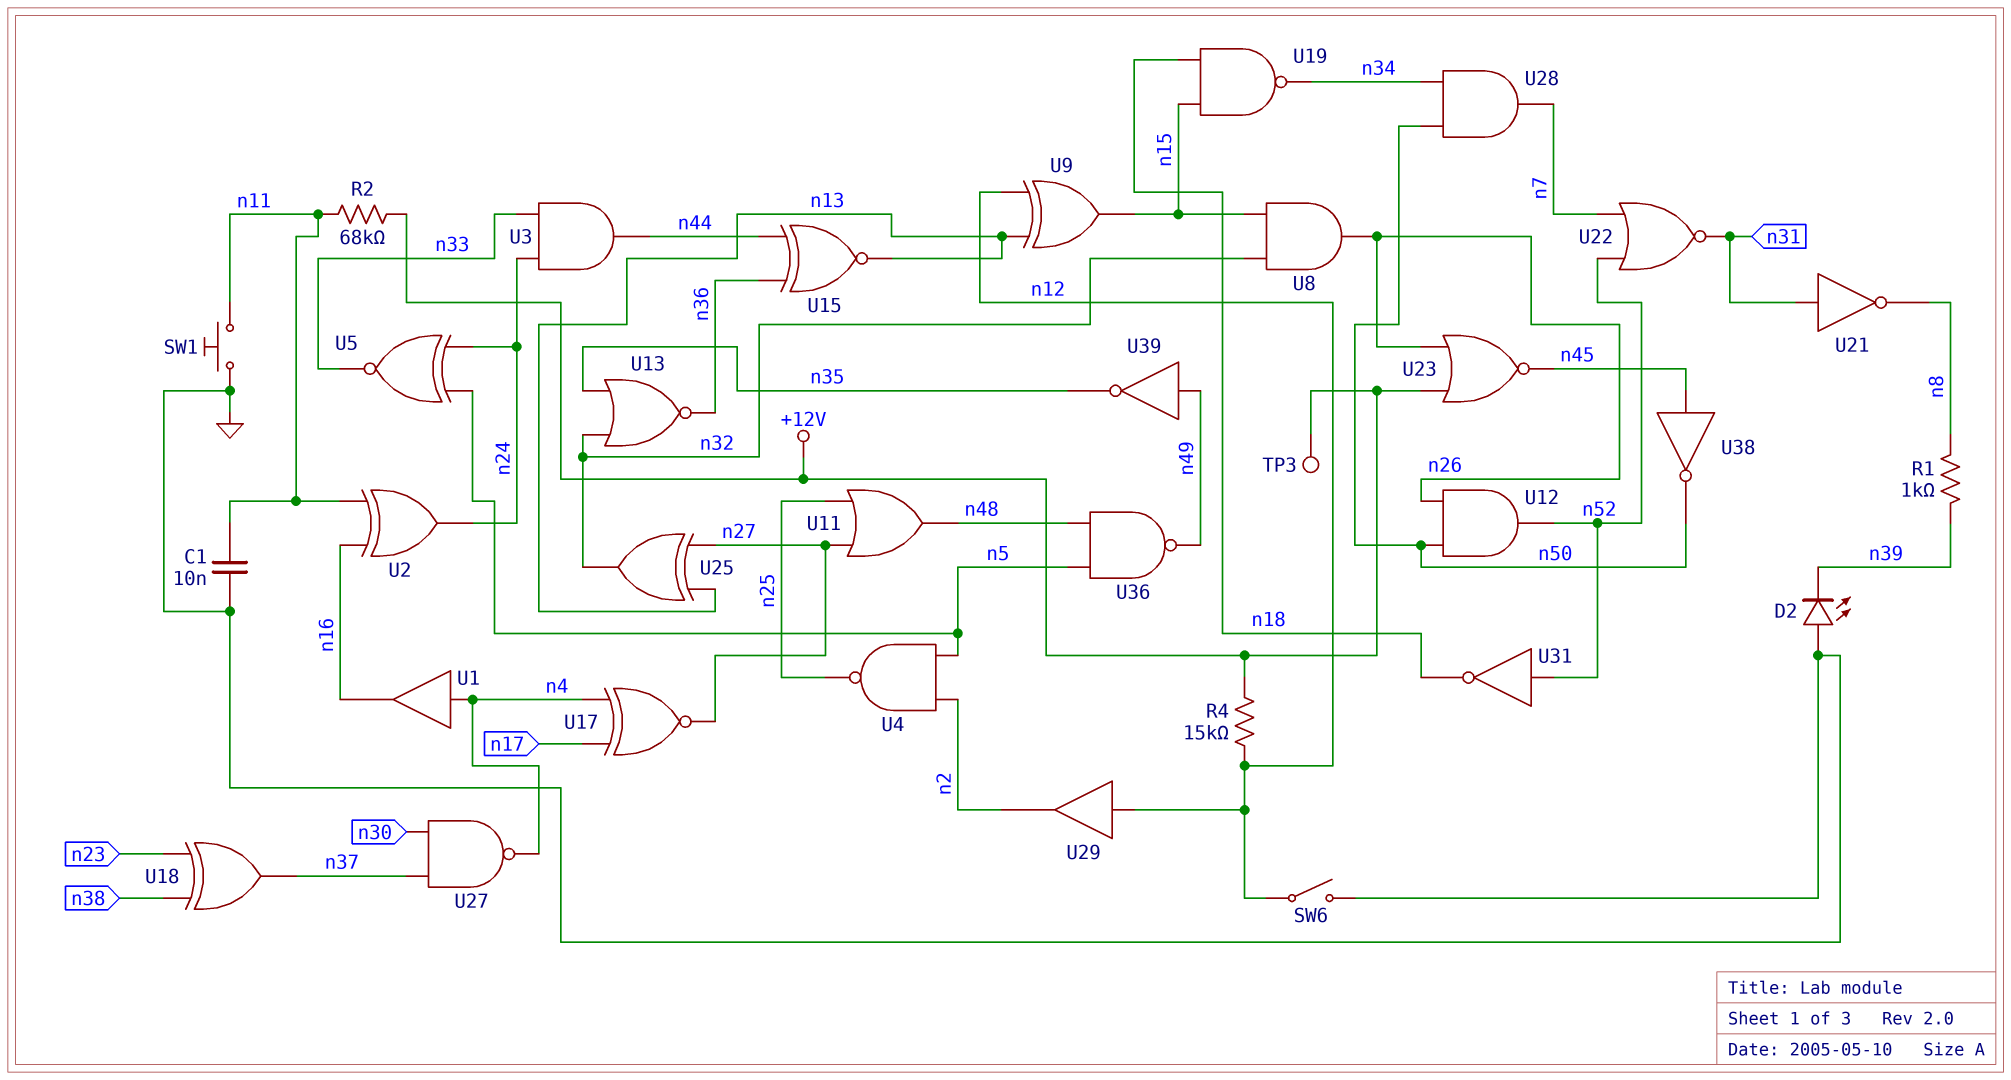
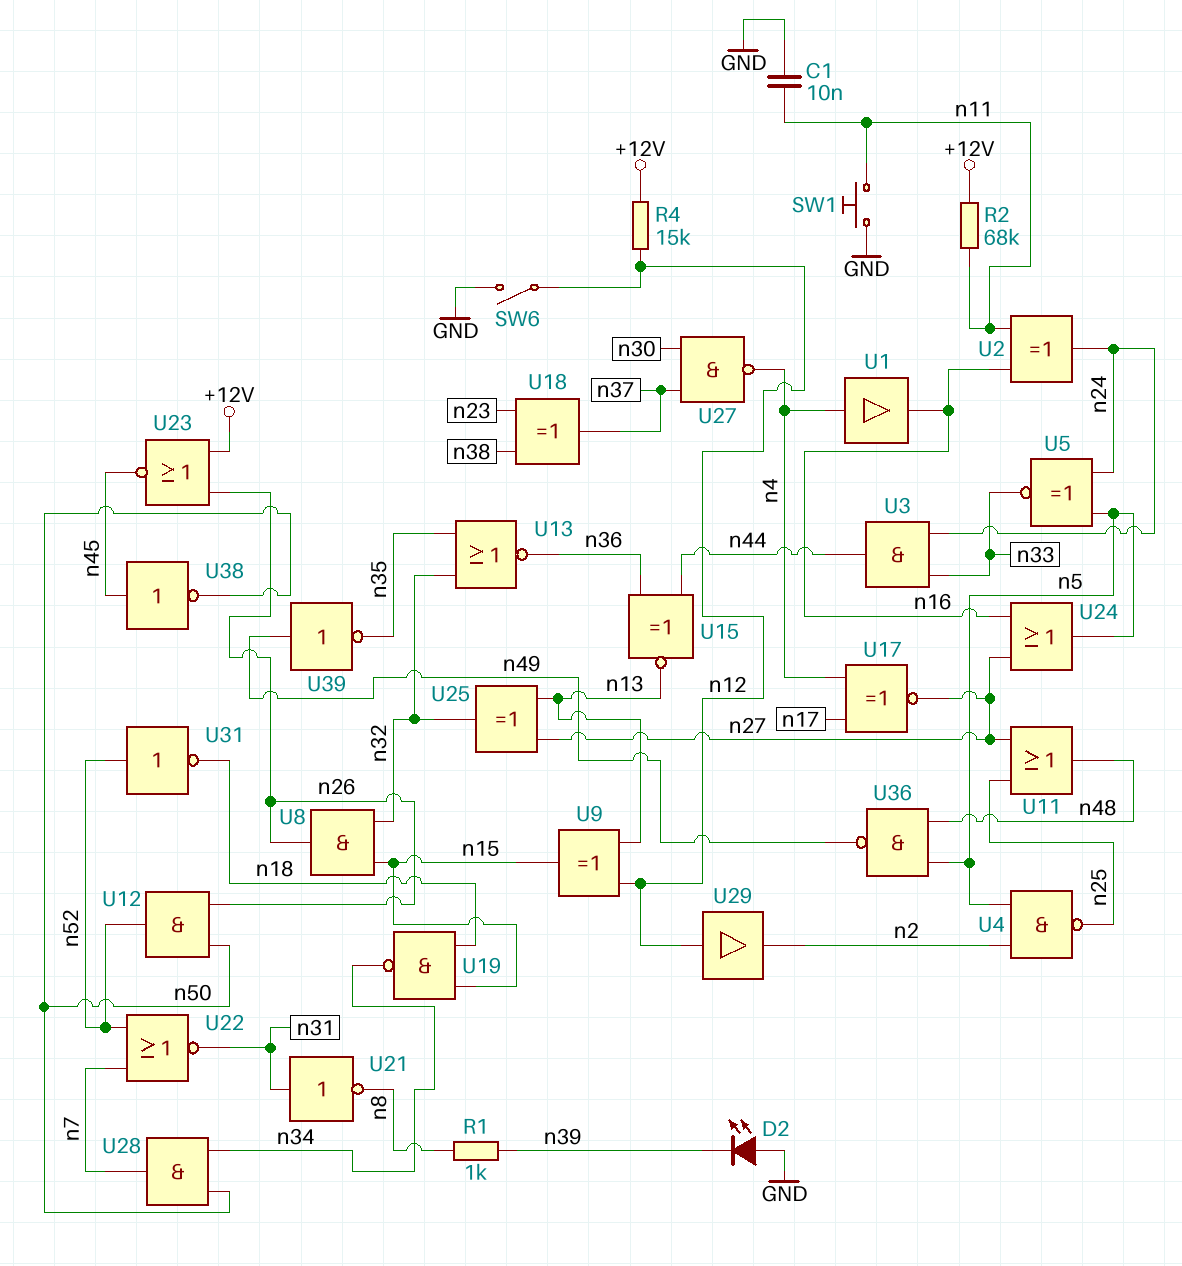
TP3: test point (+12V) -> none
U24: none -> OR (in n16, in n27, out n5)

